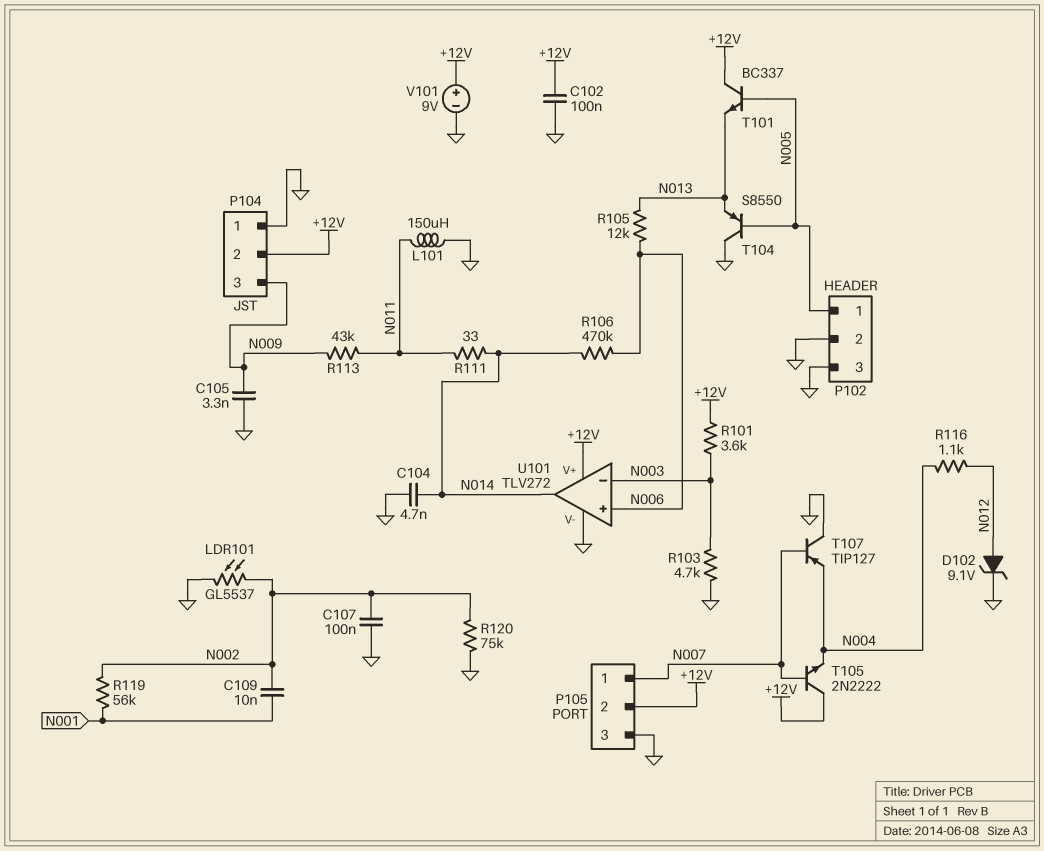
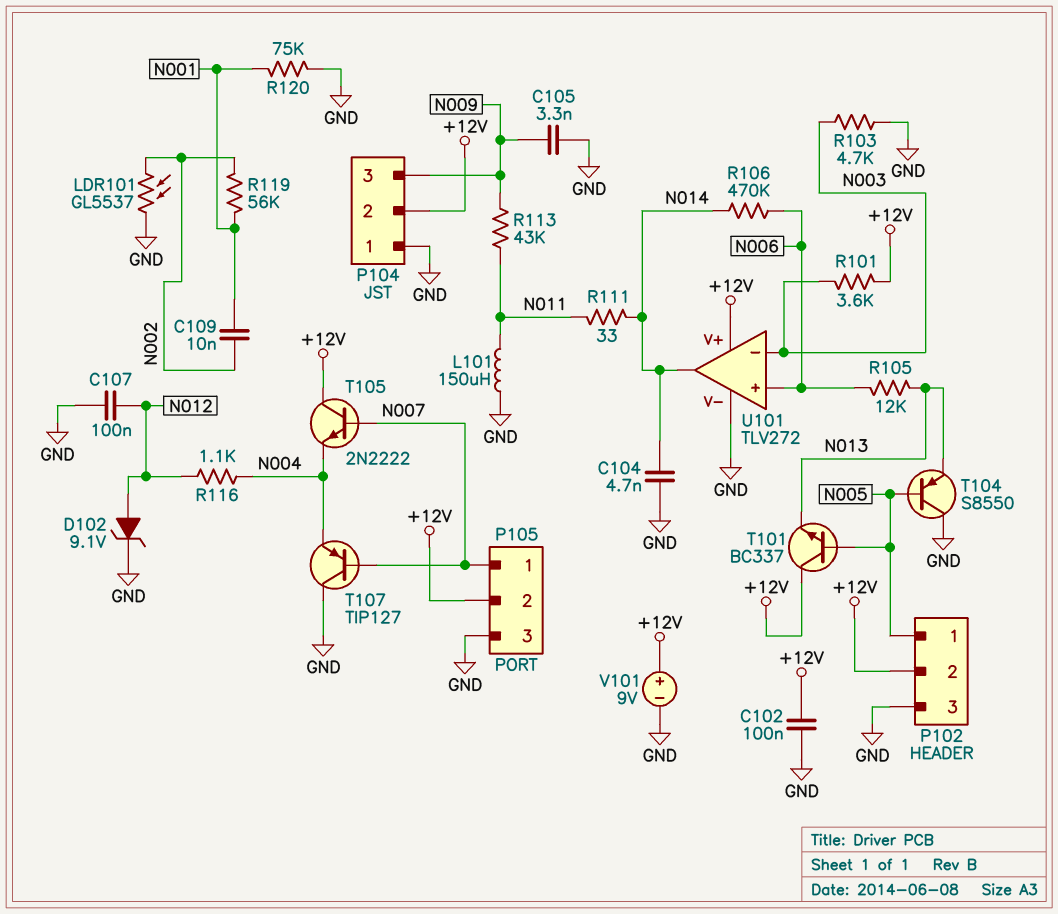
C107: 100nF (GND, N002) -> 100nF (GND, N012)
P102 pin 2: GND -> +12V
R120: 75k (GND, N002) -> 75k (GND, N001)

